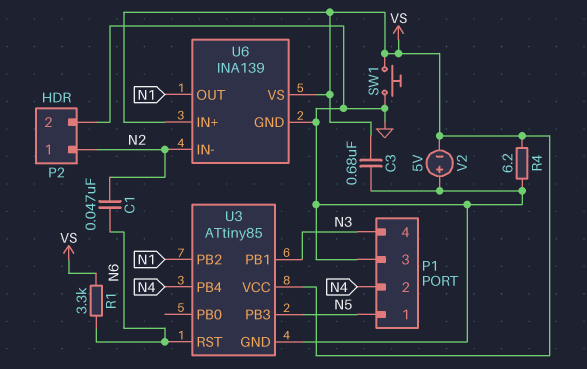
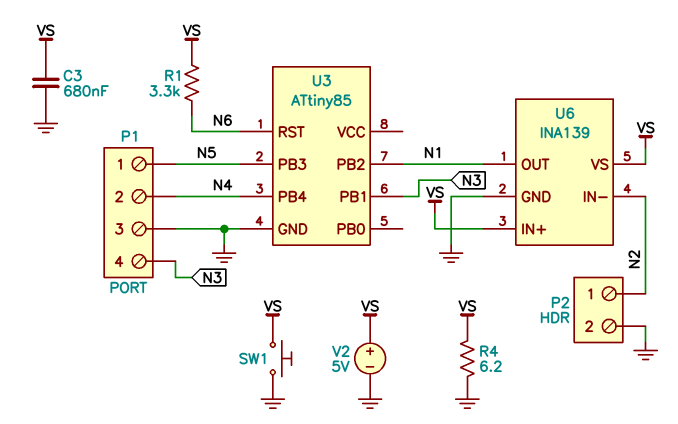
C1: 47nF (N2, N6) -> none
U3 pin VCC: VS -> none
V2: 5V (plus GND, minus VS) -> 5V (plus VS, minus GND)

